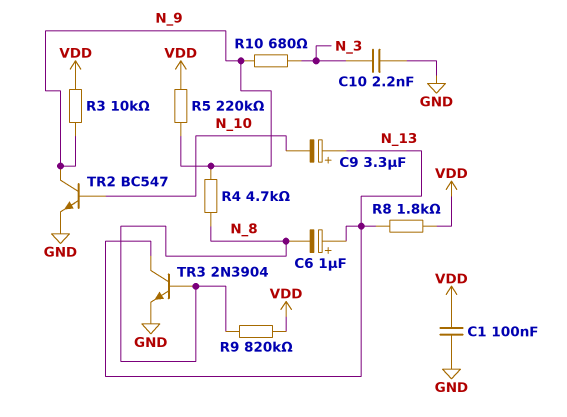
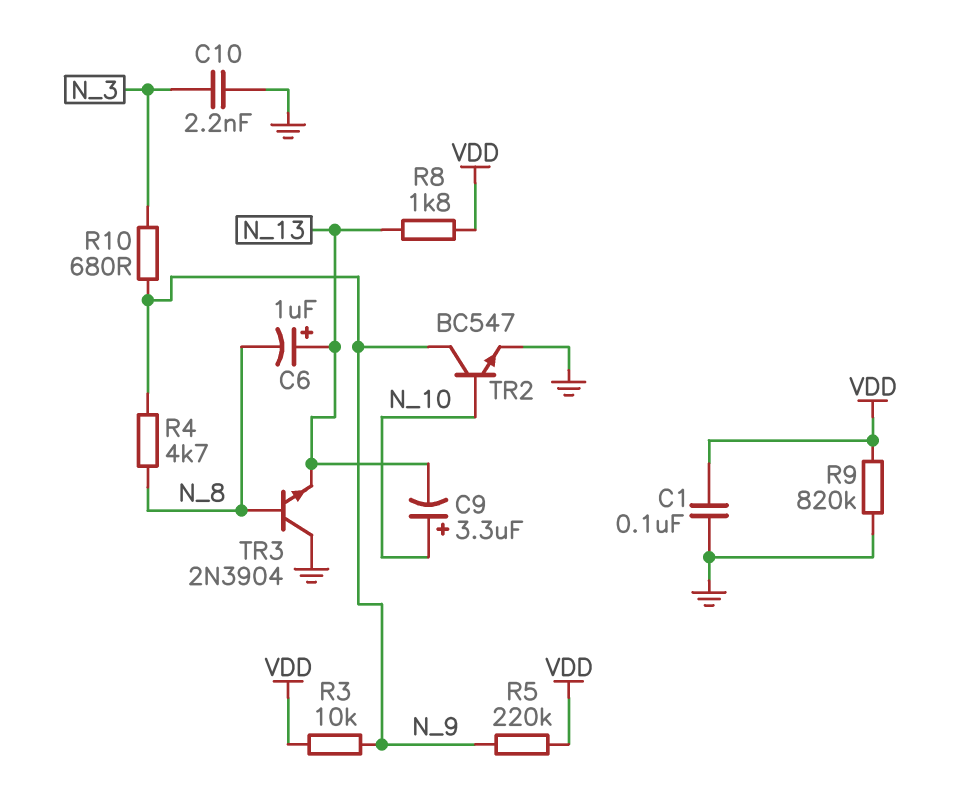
C9: 3.3uF (plus N_13, minus N_10) -> 3.3uF (plus N_10, minus N_13)
R9: 820k (N_8, VDD) -> 820k (GND, VDD)
TR3: NPN 2N3904 (B N_8, C N_13, E GND) -> NPN 2N3904 (B N_8, C GND, E N_13)

